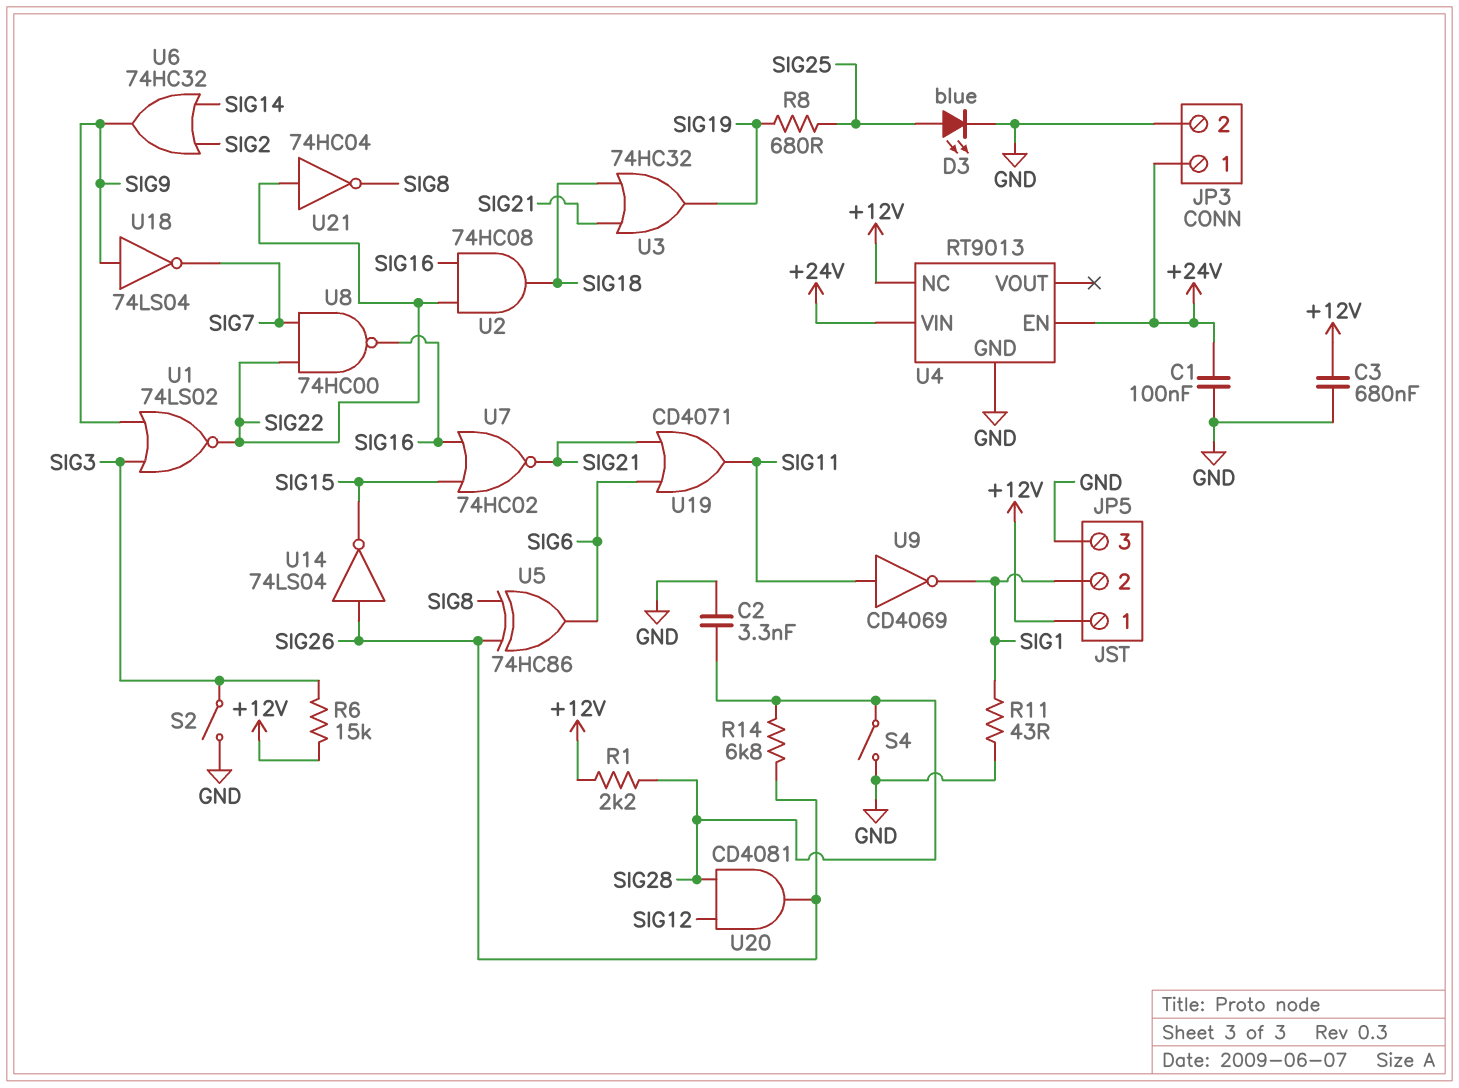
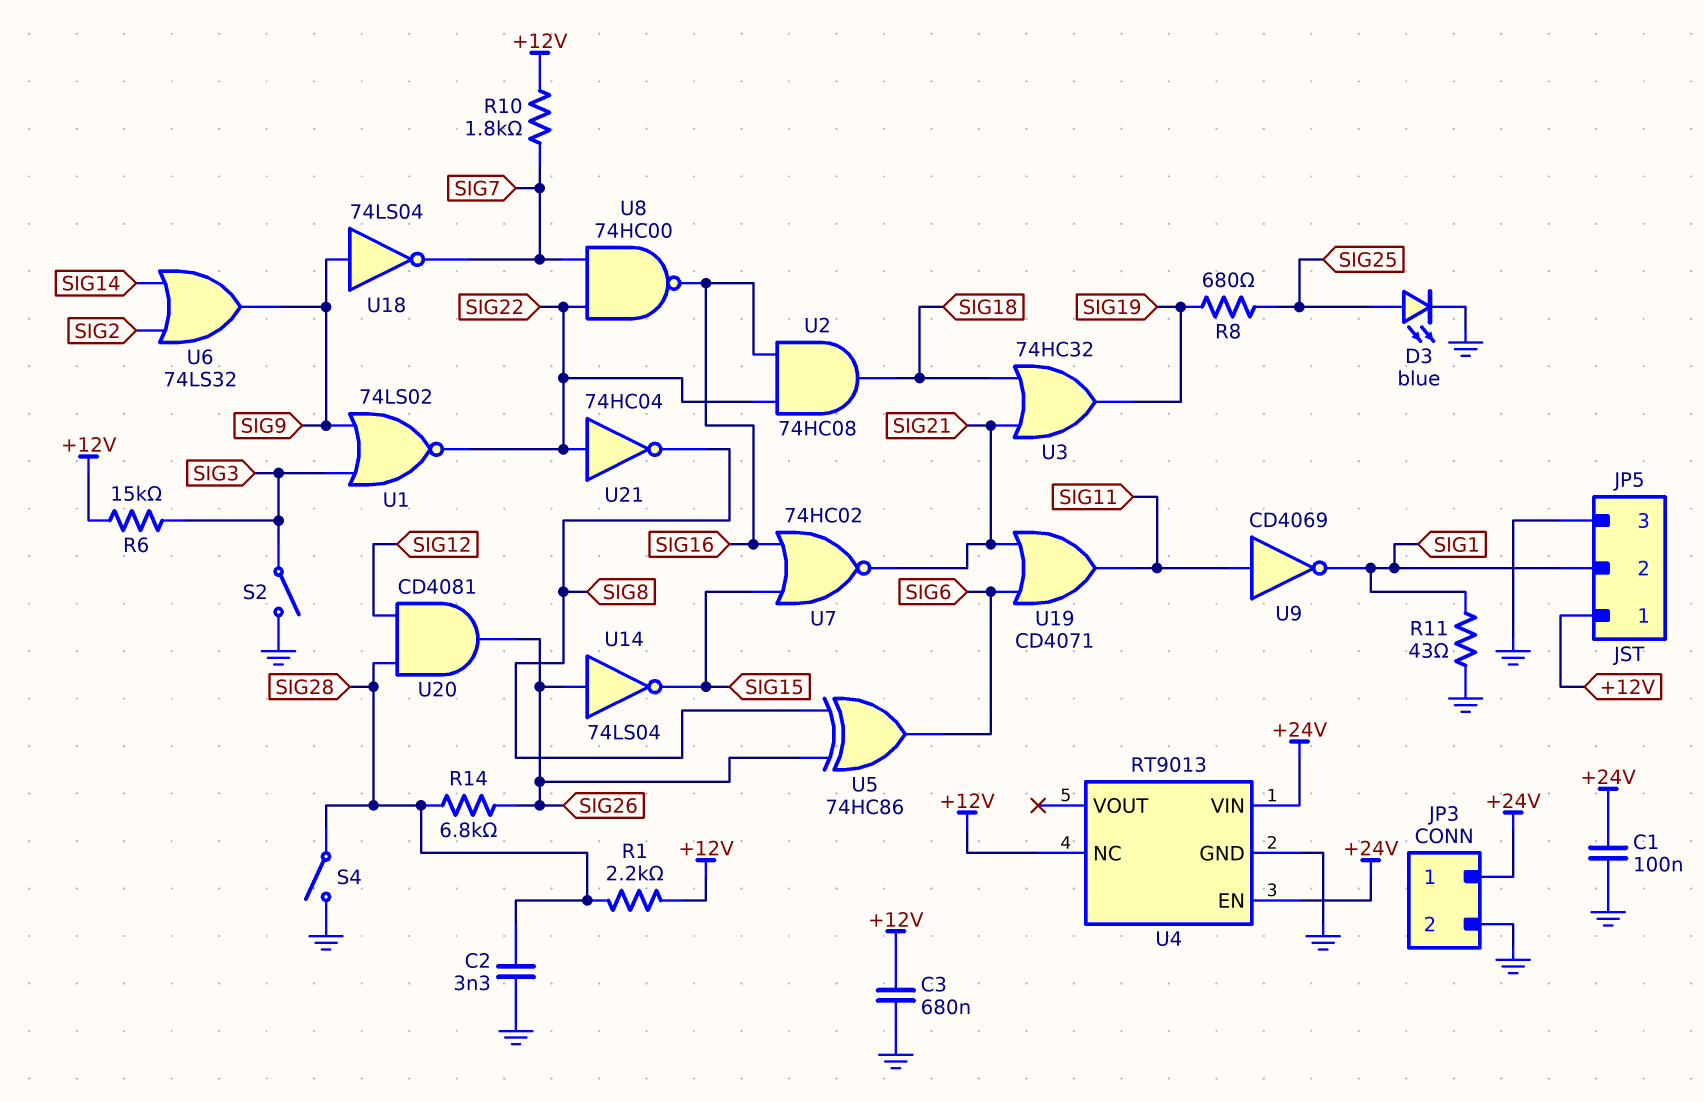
R10: none -> 1.8k (+12V, SIG7)
U6: OR 74HC32 (in SIG2, in SIG14, out SIG9) -> OR 74LS32 (in SIG2, in SIG14, out SIG9)

